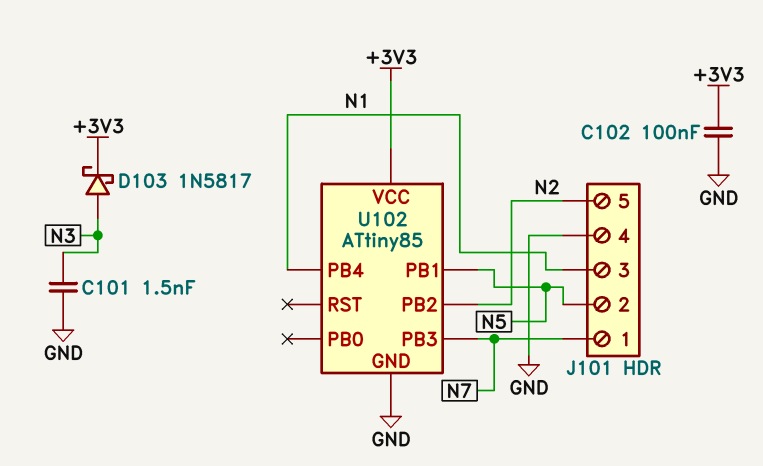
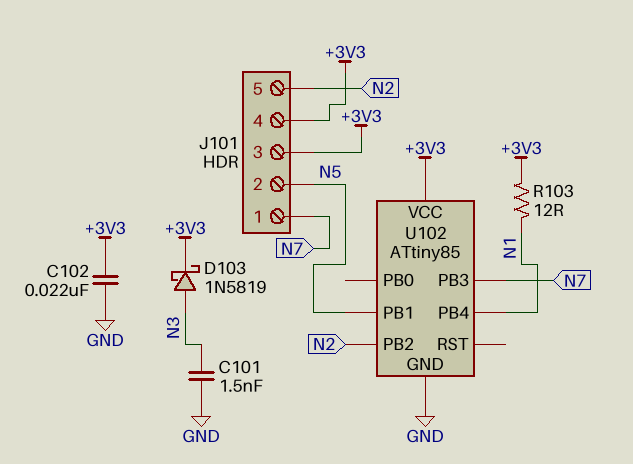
C102: 100nF (+3V3, GND) -> 22nF (+3V3, GND)
D103: schottky 1N5817 (A N3, K +3V3) -> schottky 1N5819 (A N3, K +3V3)
J101 pin 3: N1 -> +3V3
J101 pin 4: GND -> +3V3
R103: none -> 12 (+3V3, N1)

